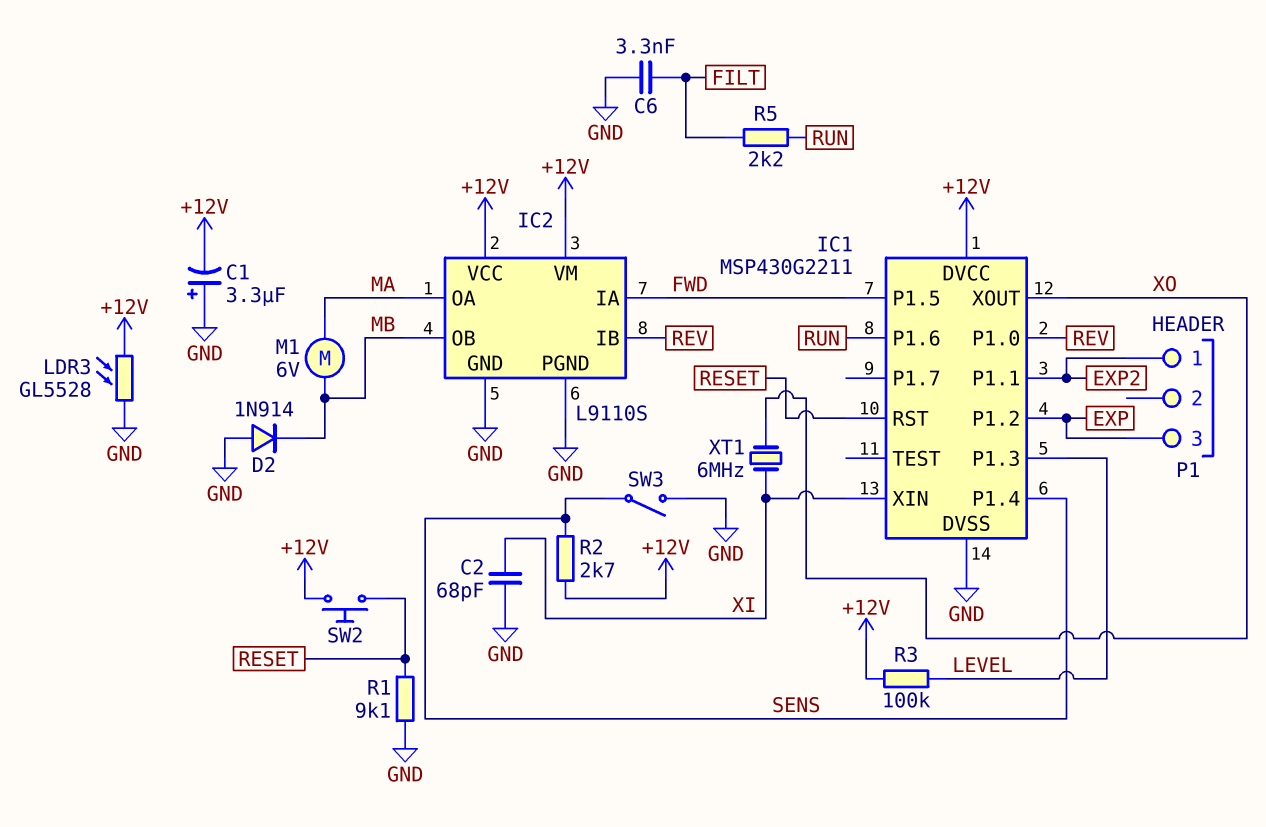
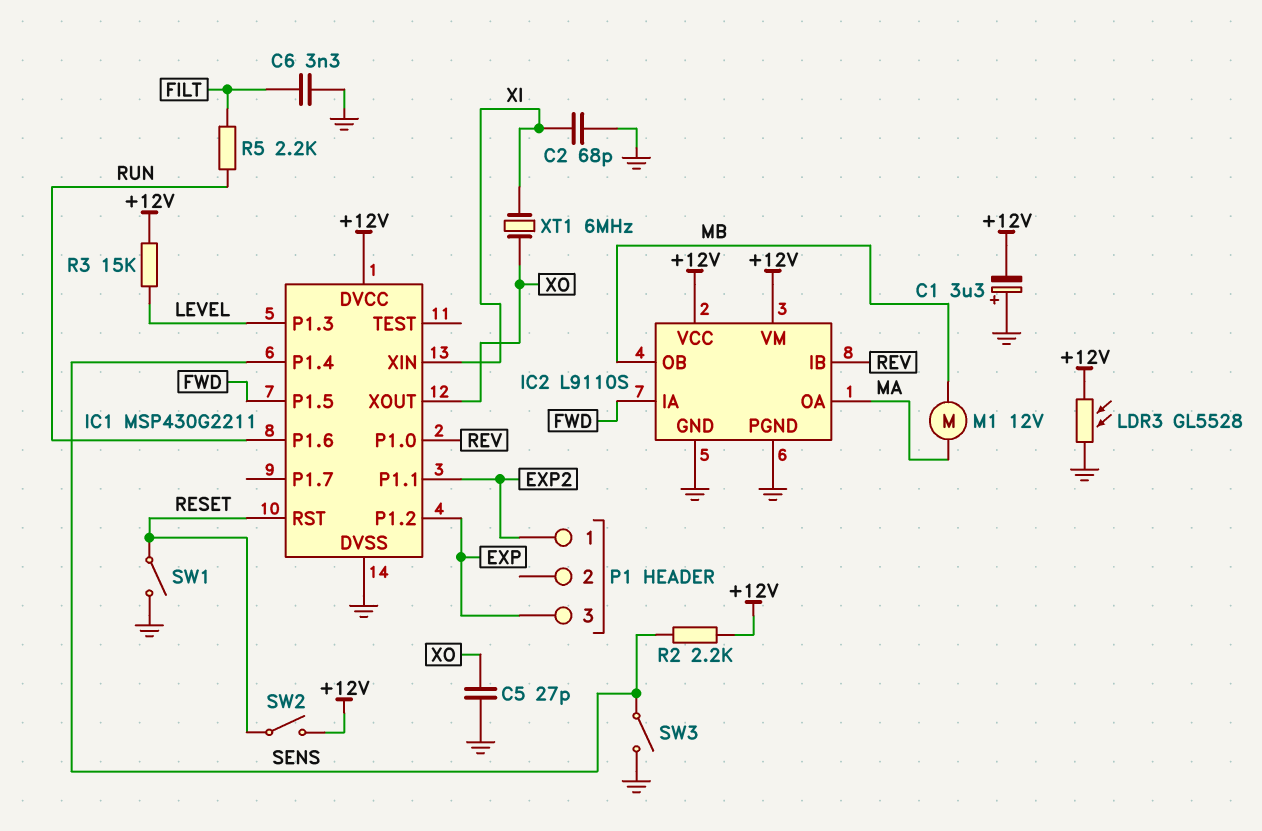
C5: none -> 27pF (GND, XO)
D2: diode 1N914 (A GND, K MB) -> none
M1: motor 6V (MA, MB) -> motor 12V (MA, MB)
R1: 9.1k (GND, RESET) -> none
R2: 2.7k (+12V, SENS) -> 2.2k (+12V, SENS)
R3: 100k (+12V, LEVEL) -> 15k (+12V, LEVEL)
SW1: none -> switch (GND, RESET)
SW2: button (+12V, RESET) -> switch (+12V, RESET)

